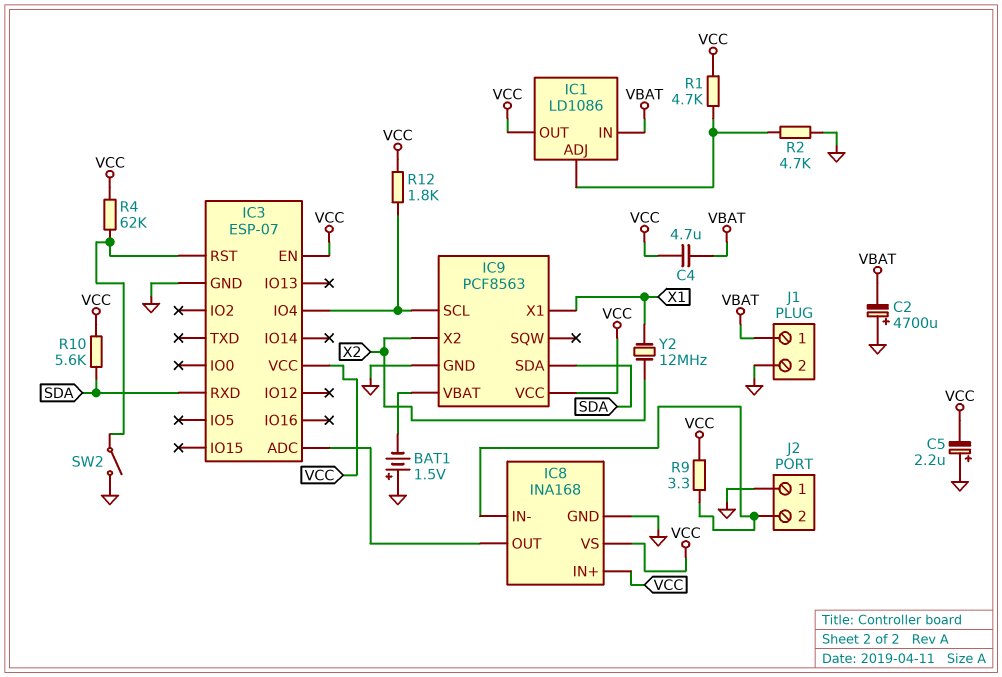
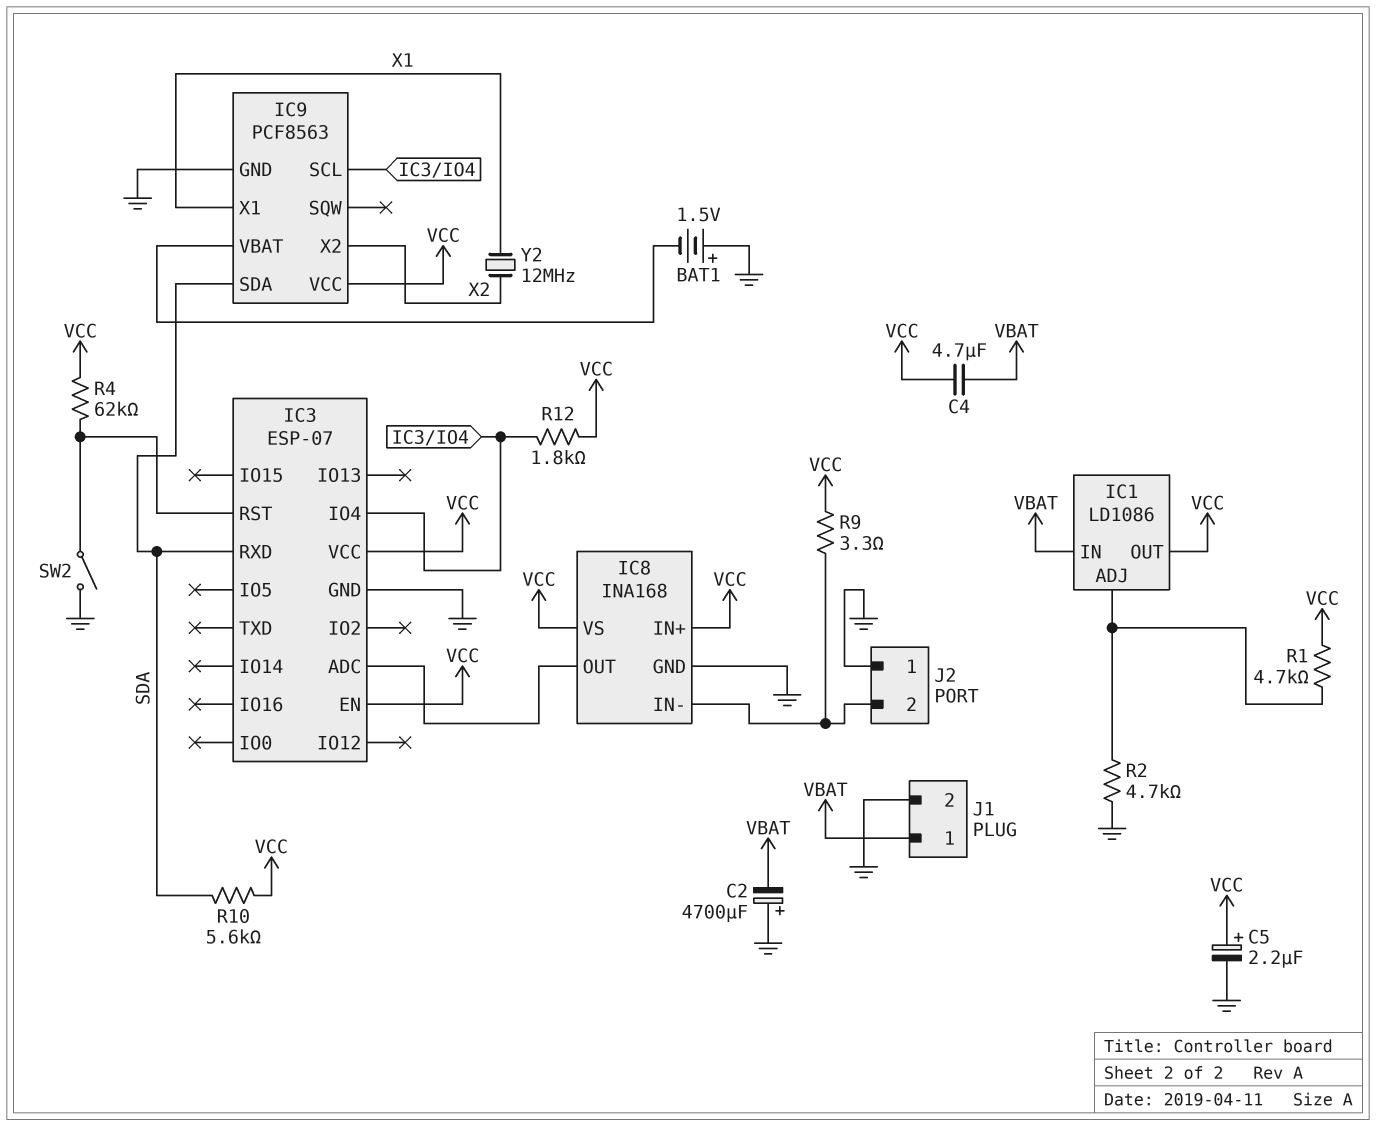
C5: 2.2uF (plus GND, minus VCC) -> 2.2uF (plus VCC, minus GND)

